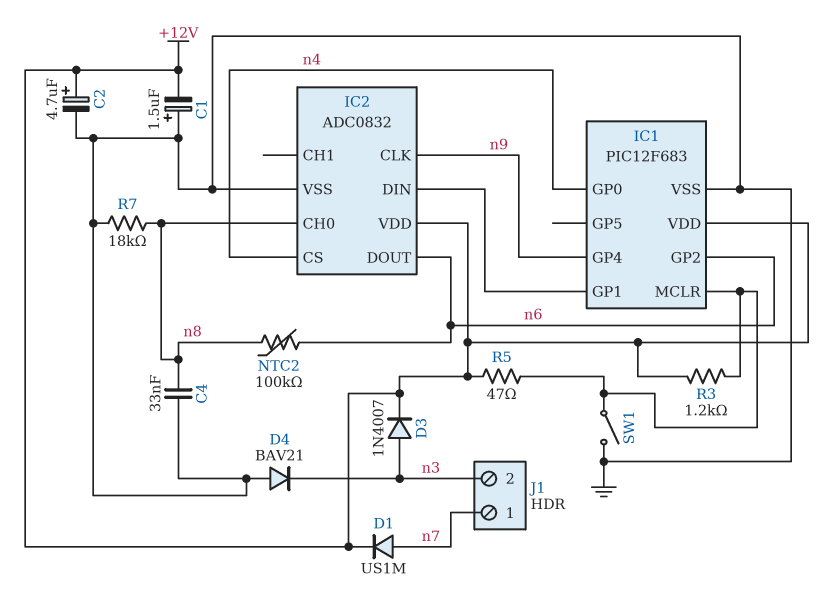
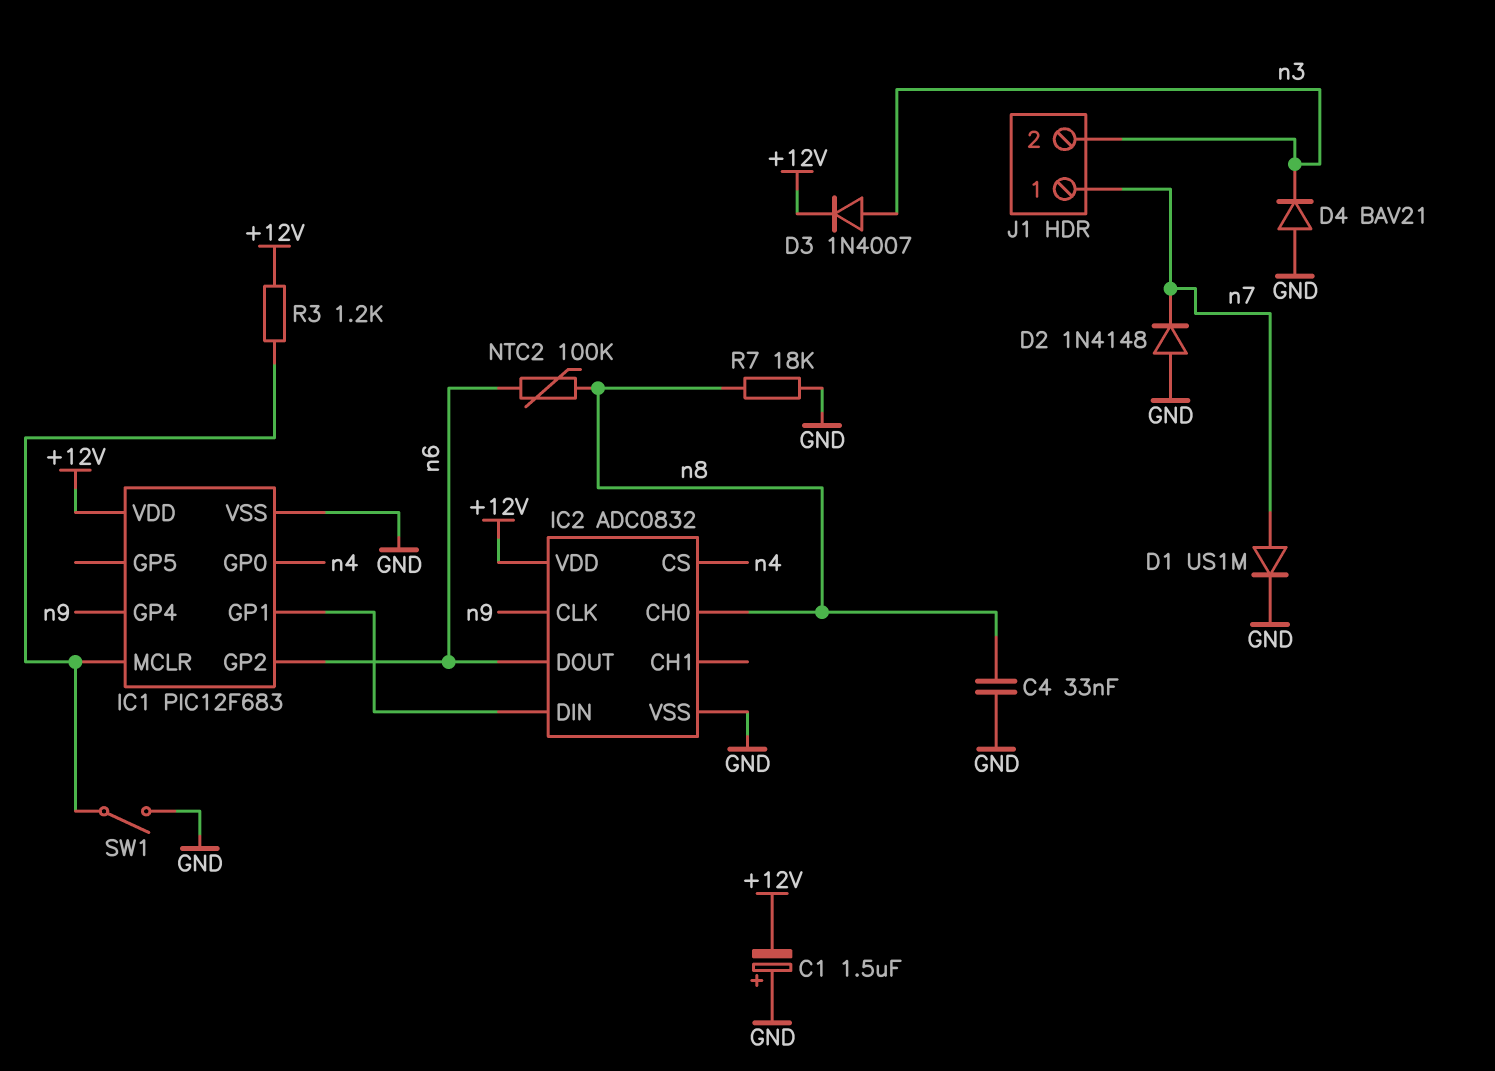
C2: 4.7uF (plus +12V, minus GND) -> none
D1: diode US1M (A n7, K +12V) -> diode US1M (A n7, K GND)
D2: none -> diode 1N4148 (A GND, K n7)
R5: 47 (+12V, IC1/MCLR) -> none

